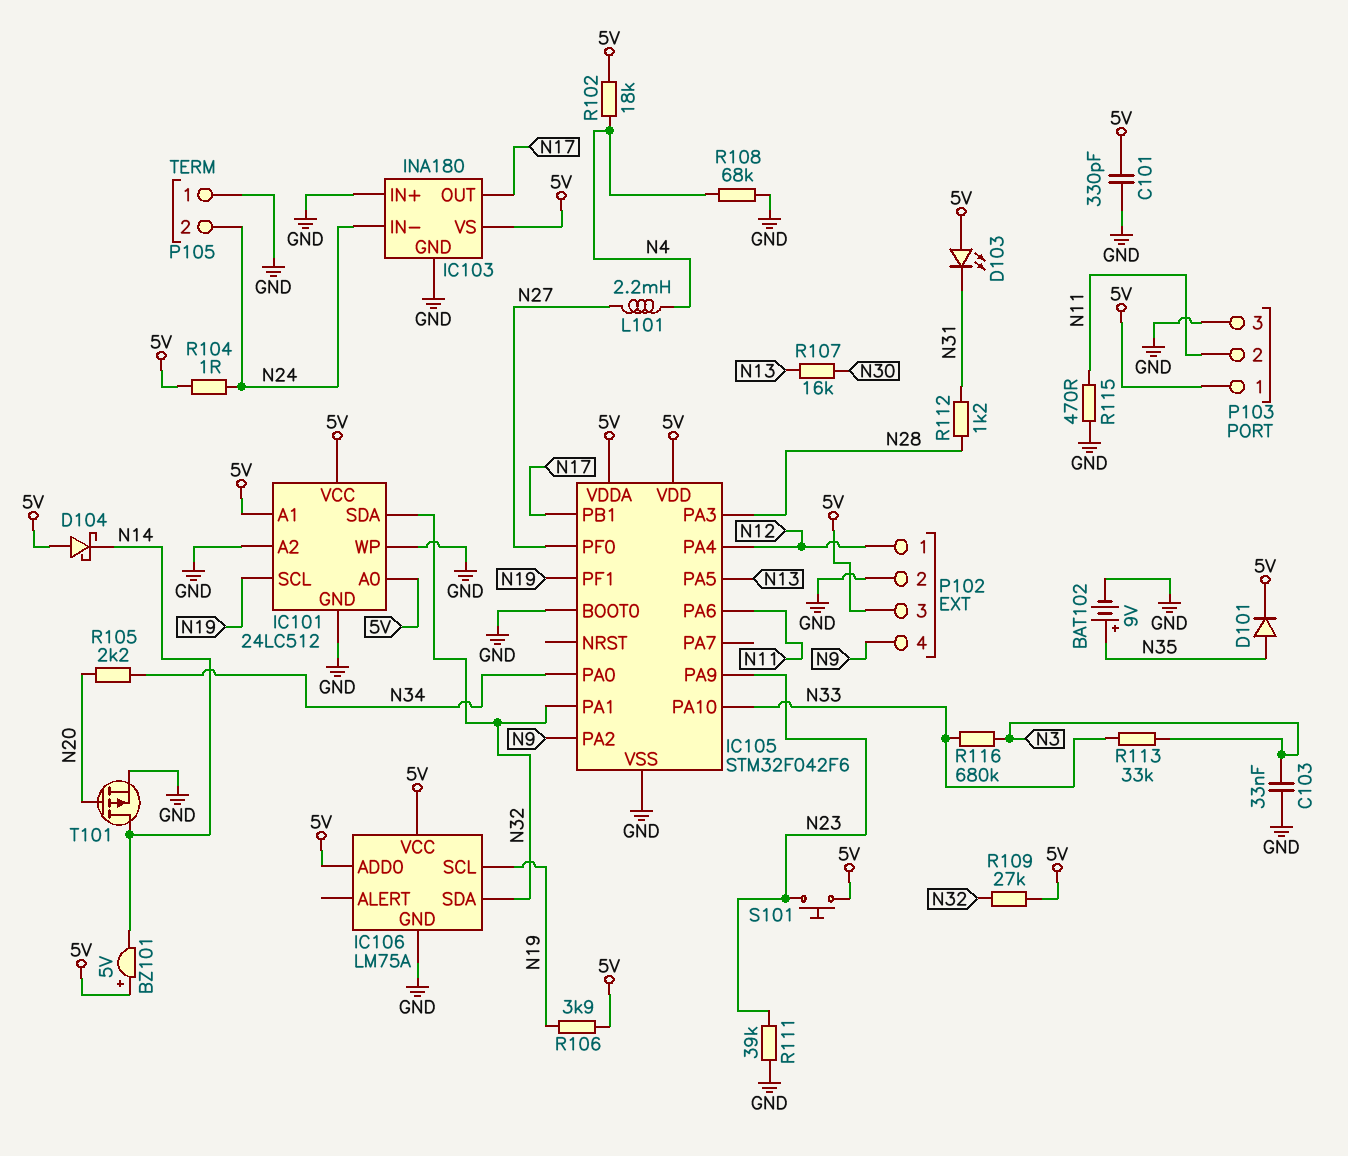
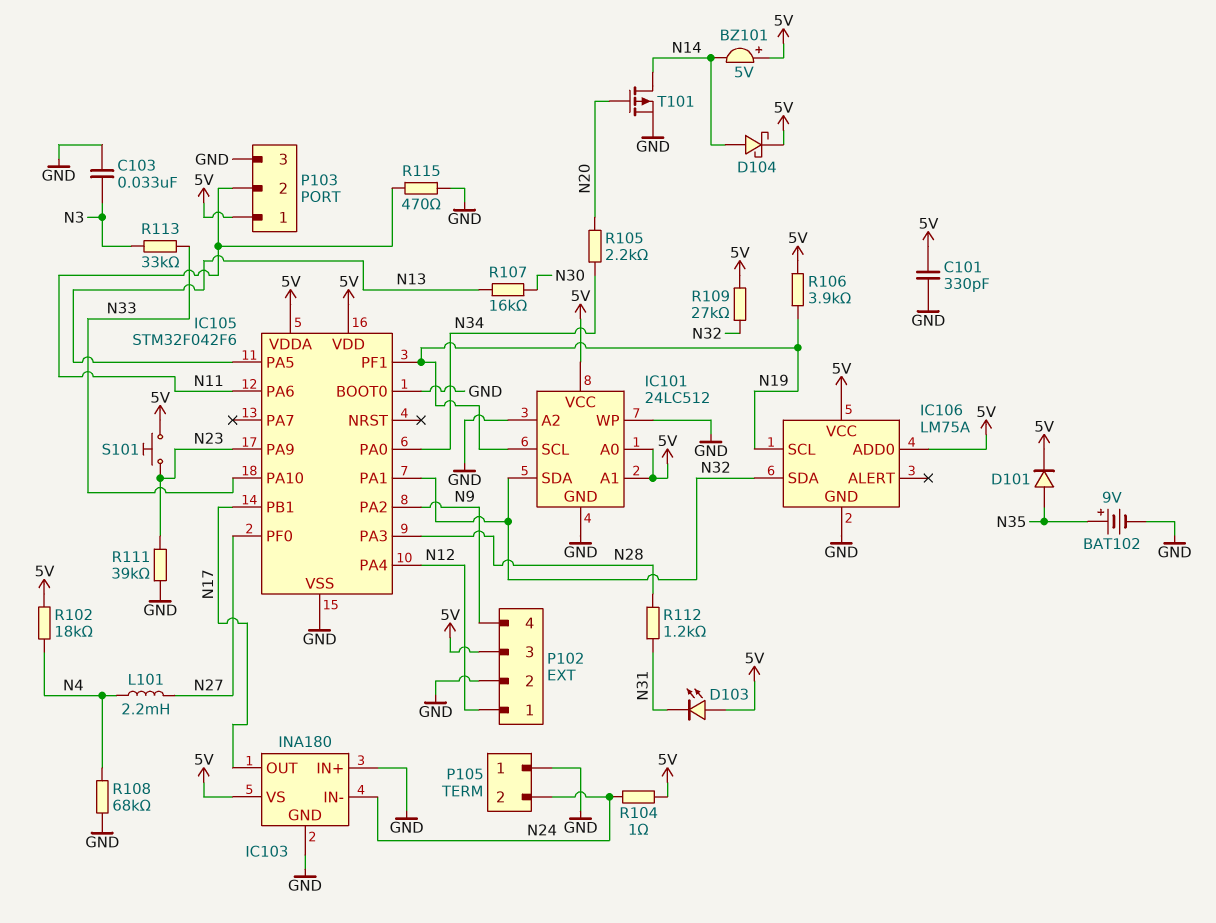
D104: schottky (A 5V, K N14) -> schottky (A N14, K 5V)
R116: 680k (N3, N33) -> none

